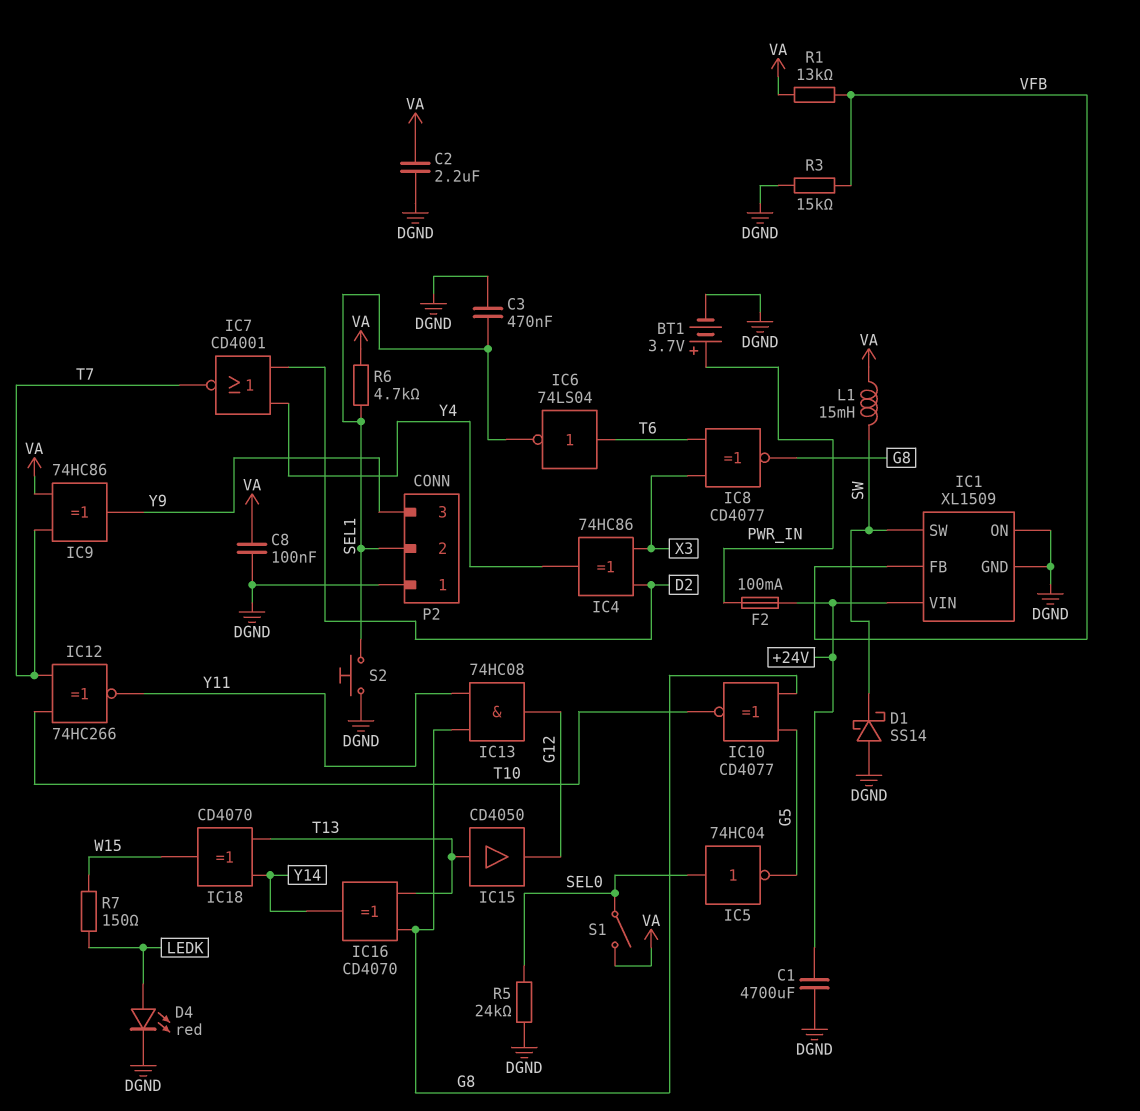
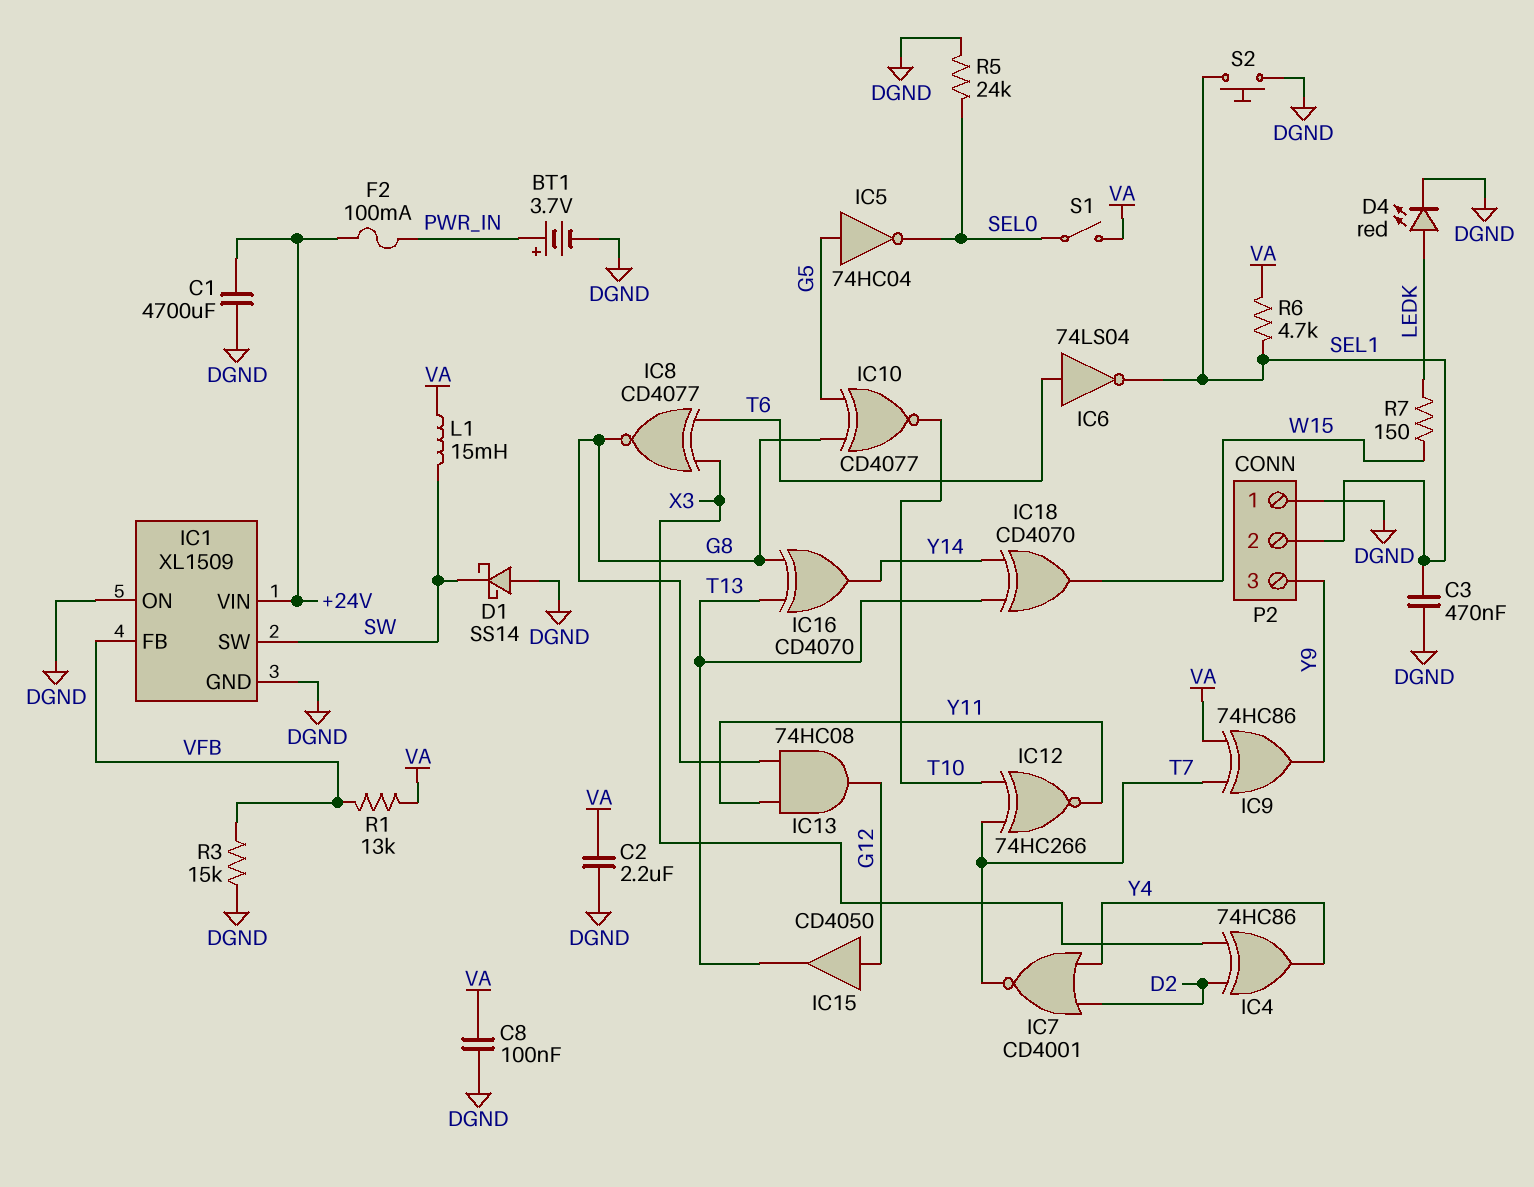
IC5: NOT 74HC04 (in SEL0, out G5) -> NOT 74HC04 (in G5, out SEL0)
IC15: buffer CD4050 (in T13, out G12) -> buffer CD4050 (in G12, out T13)

